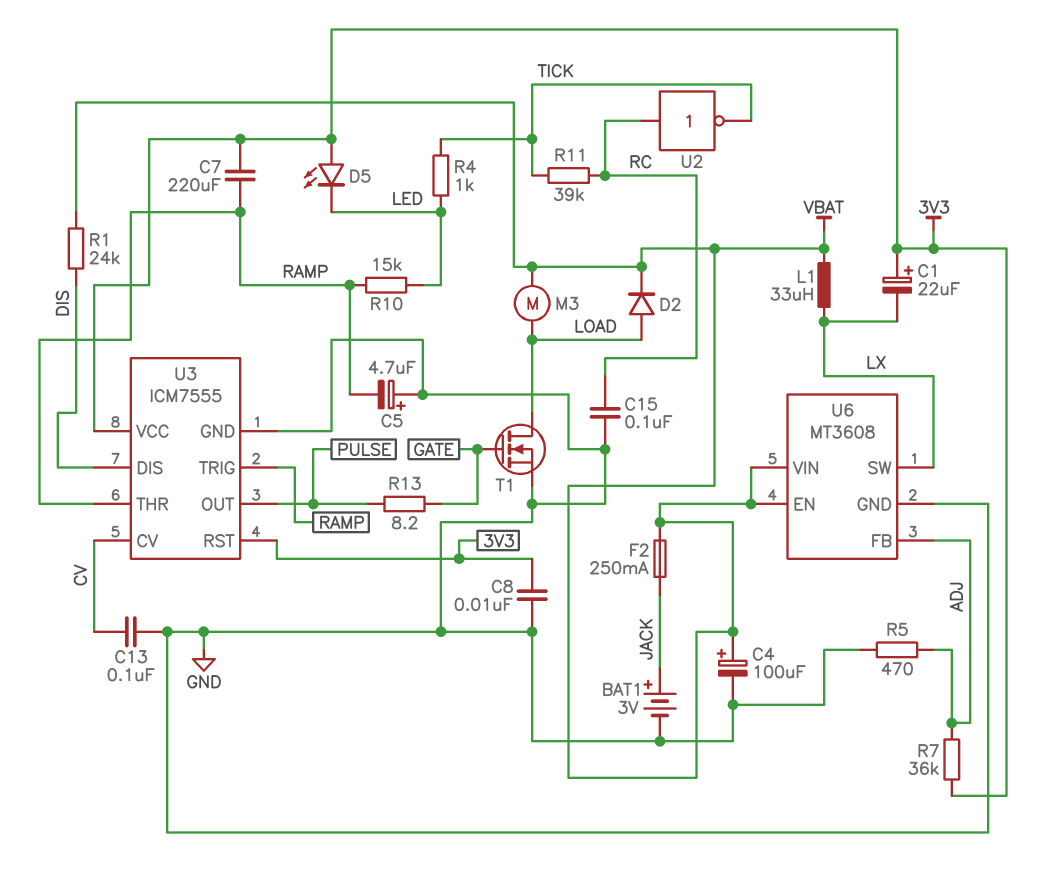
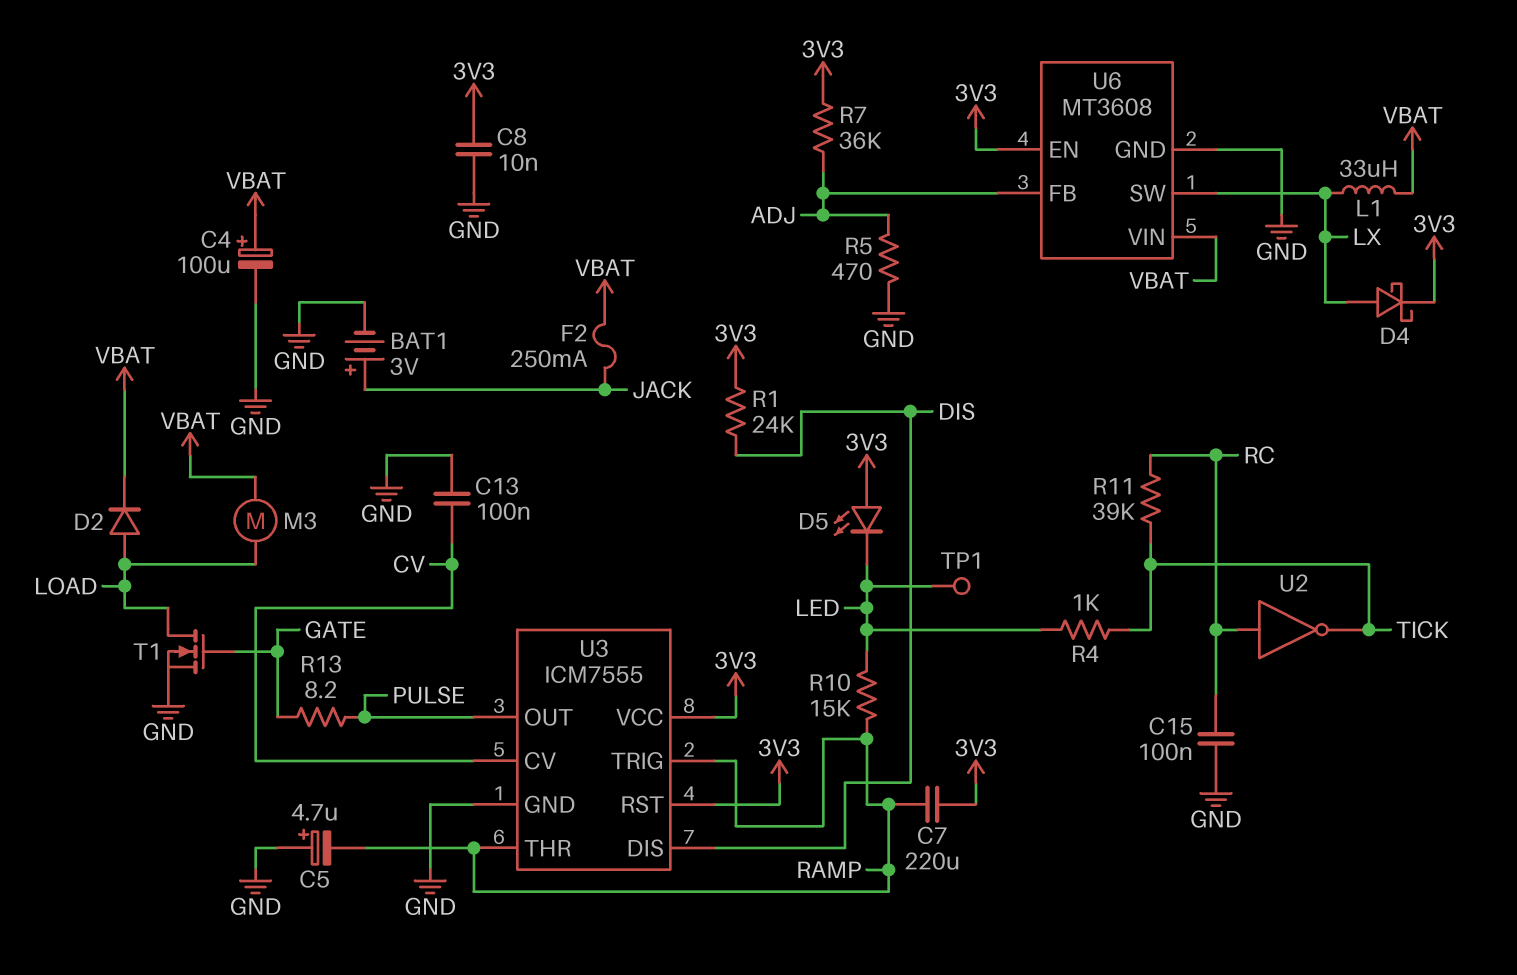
C1: 22uF (plus 3V3, minus LX) -> none
D4: none -> schottky (A LX, K 3V3)
R1: 24k (DIS, VBAT) -> 24k (3V3, DIS)
TP1: none -> test point (LED)
U6 pin EN: VBAT -> 3V3

